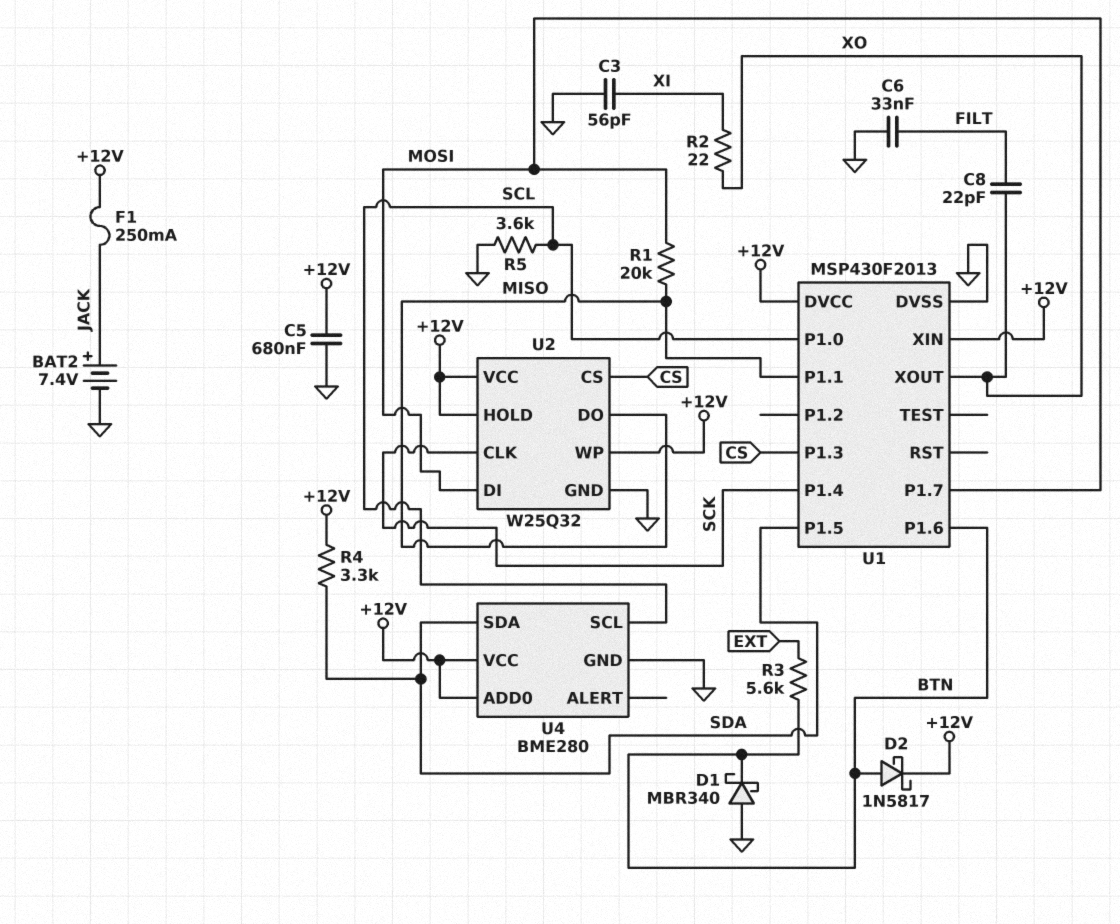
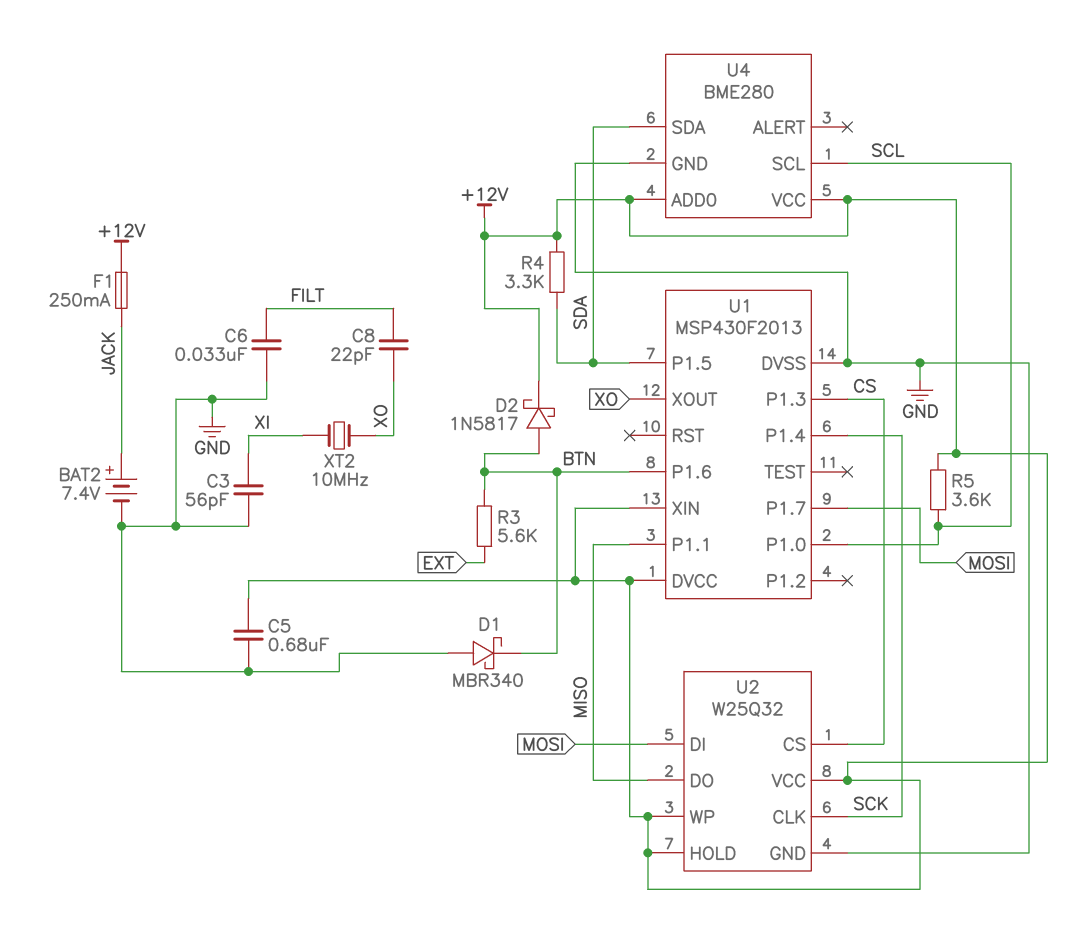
R1: 20k (MISO, MOSI) -> none
R2: 22 (XI, XO) -> none
R5: 3.6k (GND, SCL) -> 3.6k (+12V, SCL)
XT2: none -> 10MHz (XI, XO)

